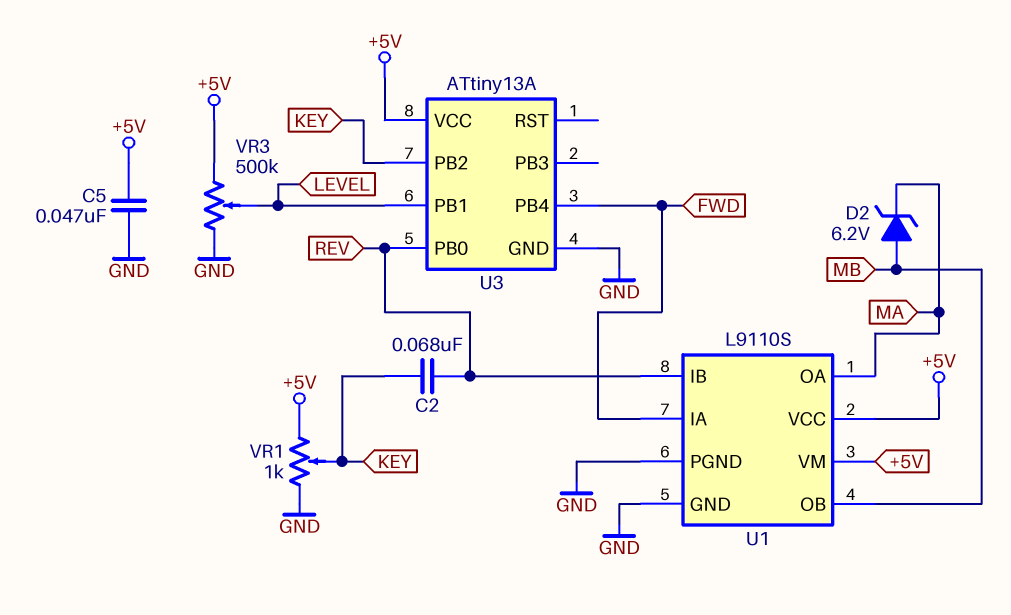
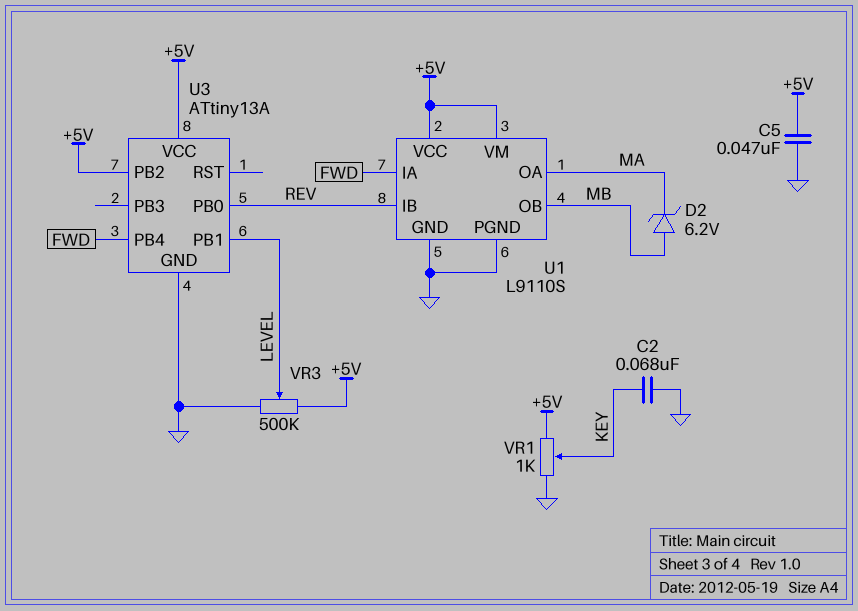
C2: 68nF (KEY, REV) -> 68nF (GND, KEY)
U3 pin PB2: KEY -> +5V

